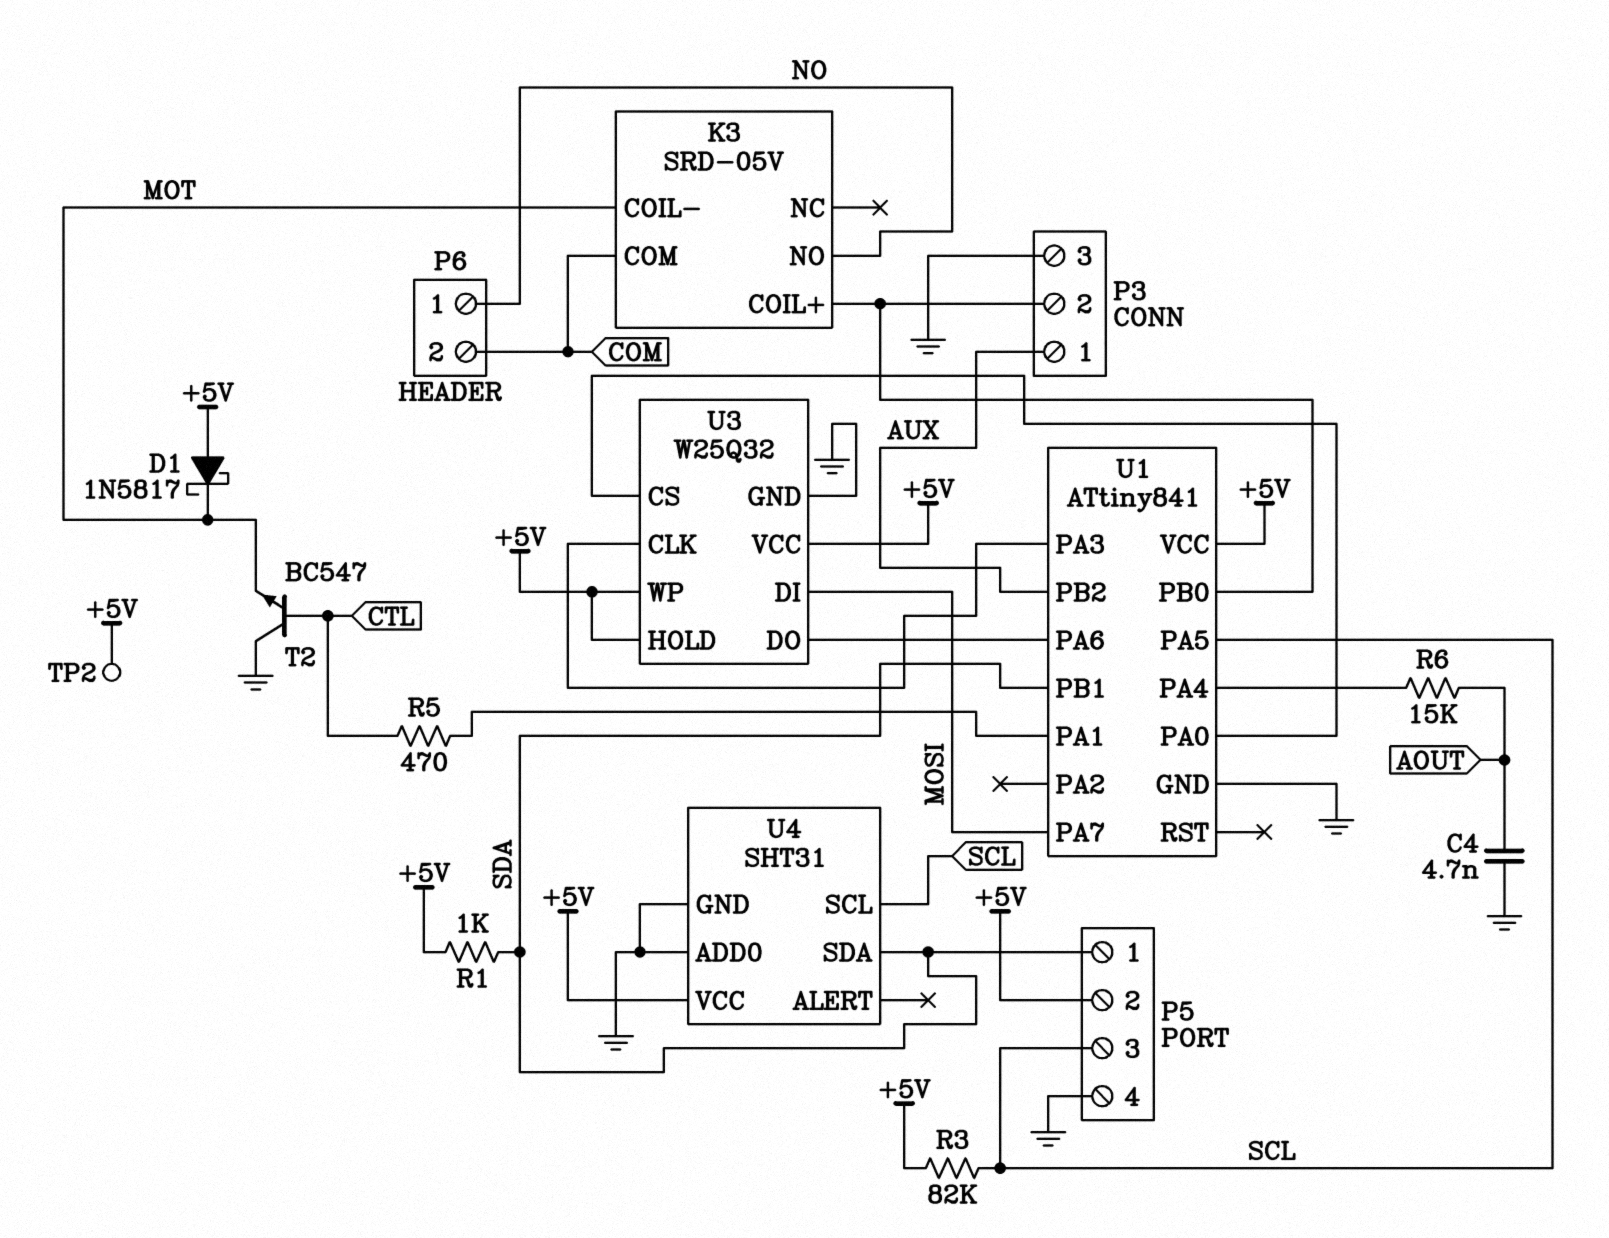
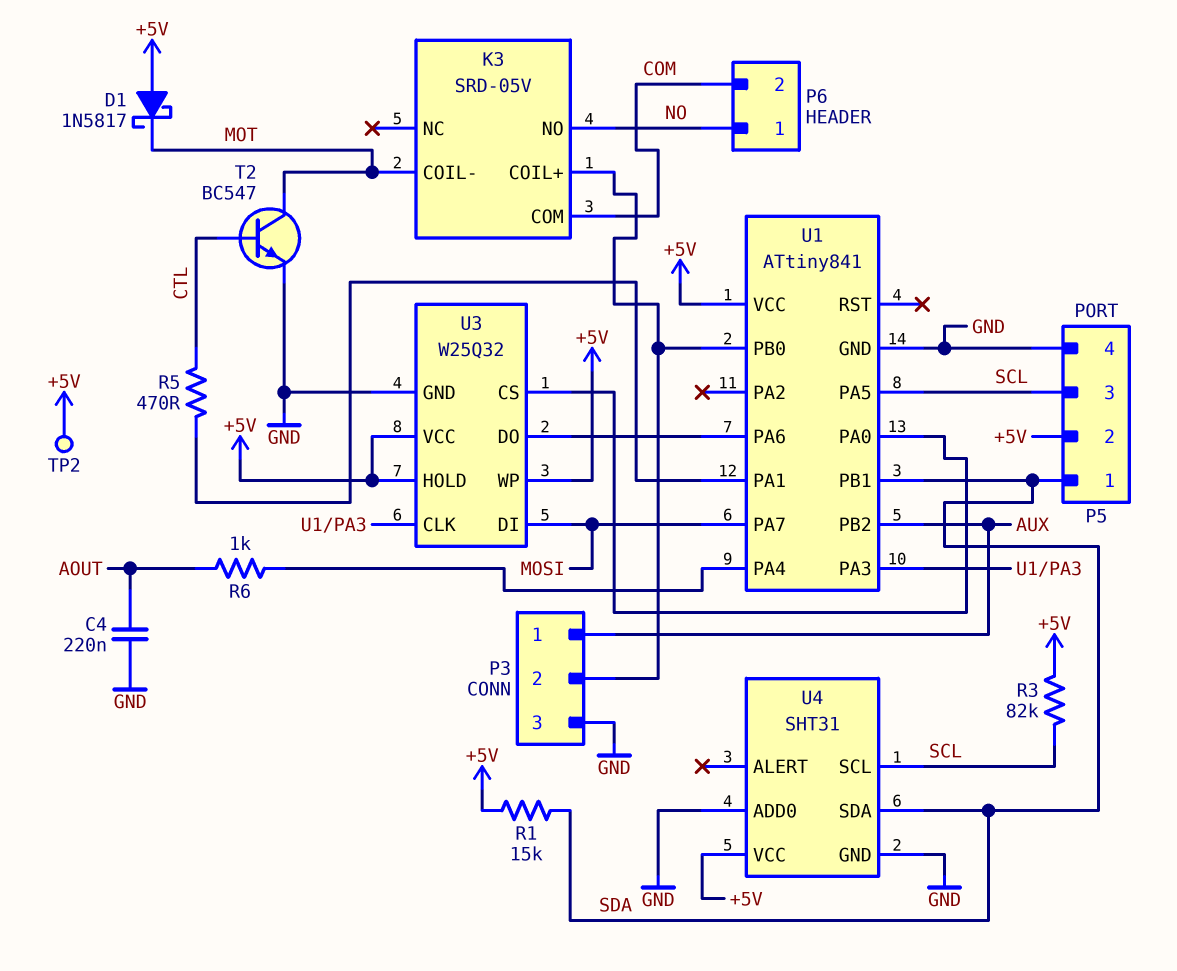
C4: 4.7nF (AOUT, GND) -> 220nF (AOUT, GND)
R1: 1k (+5V, SDA) -> 15k (+5V, SDA)
R6: 15k (AOUT, U1/PA4) -> 1k (AOUT, U1/PA4)
T2: NPN BC547 (B CTL, C GND, E MOT) -> NPN BC547 (B CTL, C MOT, E GND)

